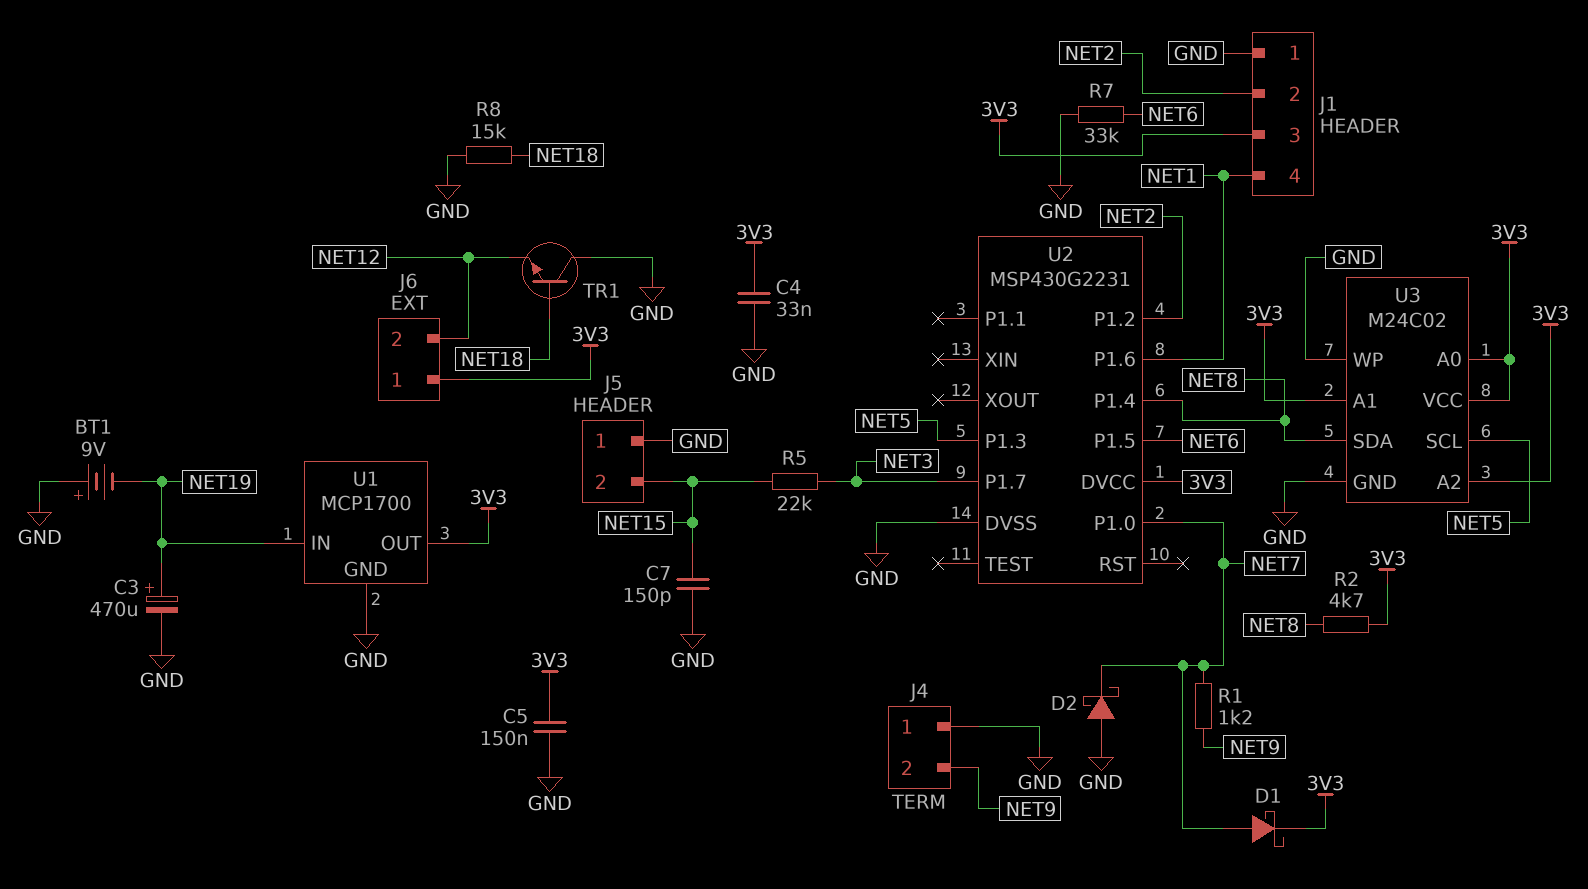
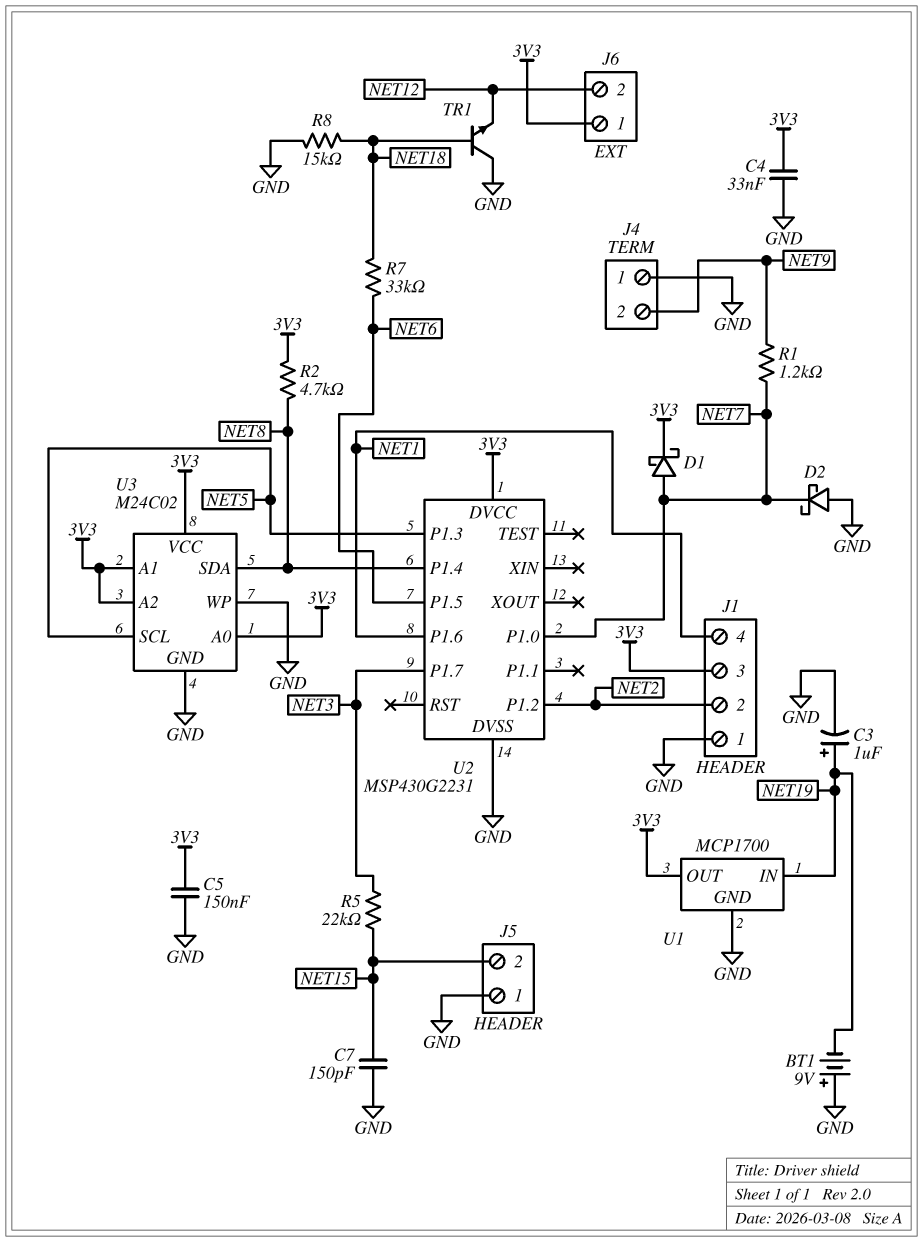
C3: 470uF (plus NET19, minus GND) -> 1uF (plus NET19, minus GND)
R7: 33k (GND, NET6) -> 33k (NET6, NET18)

